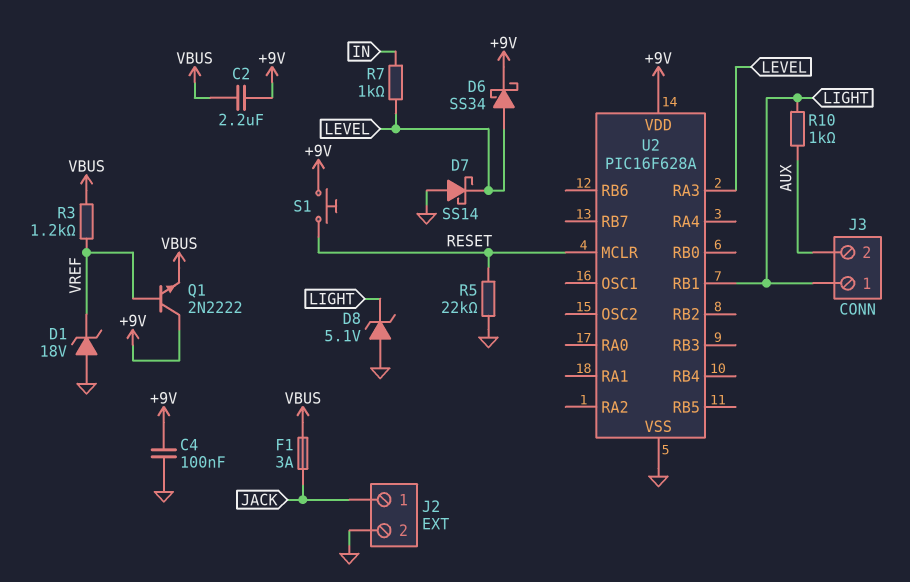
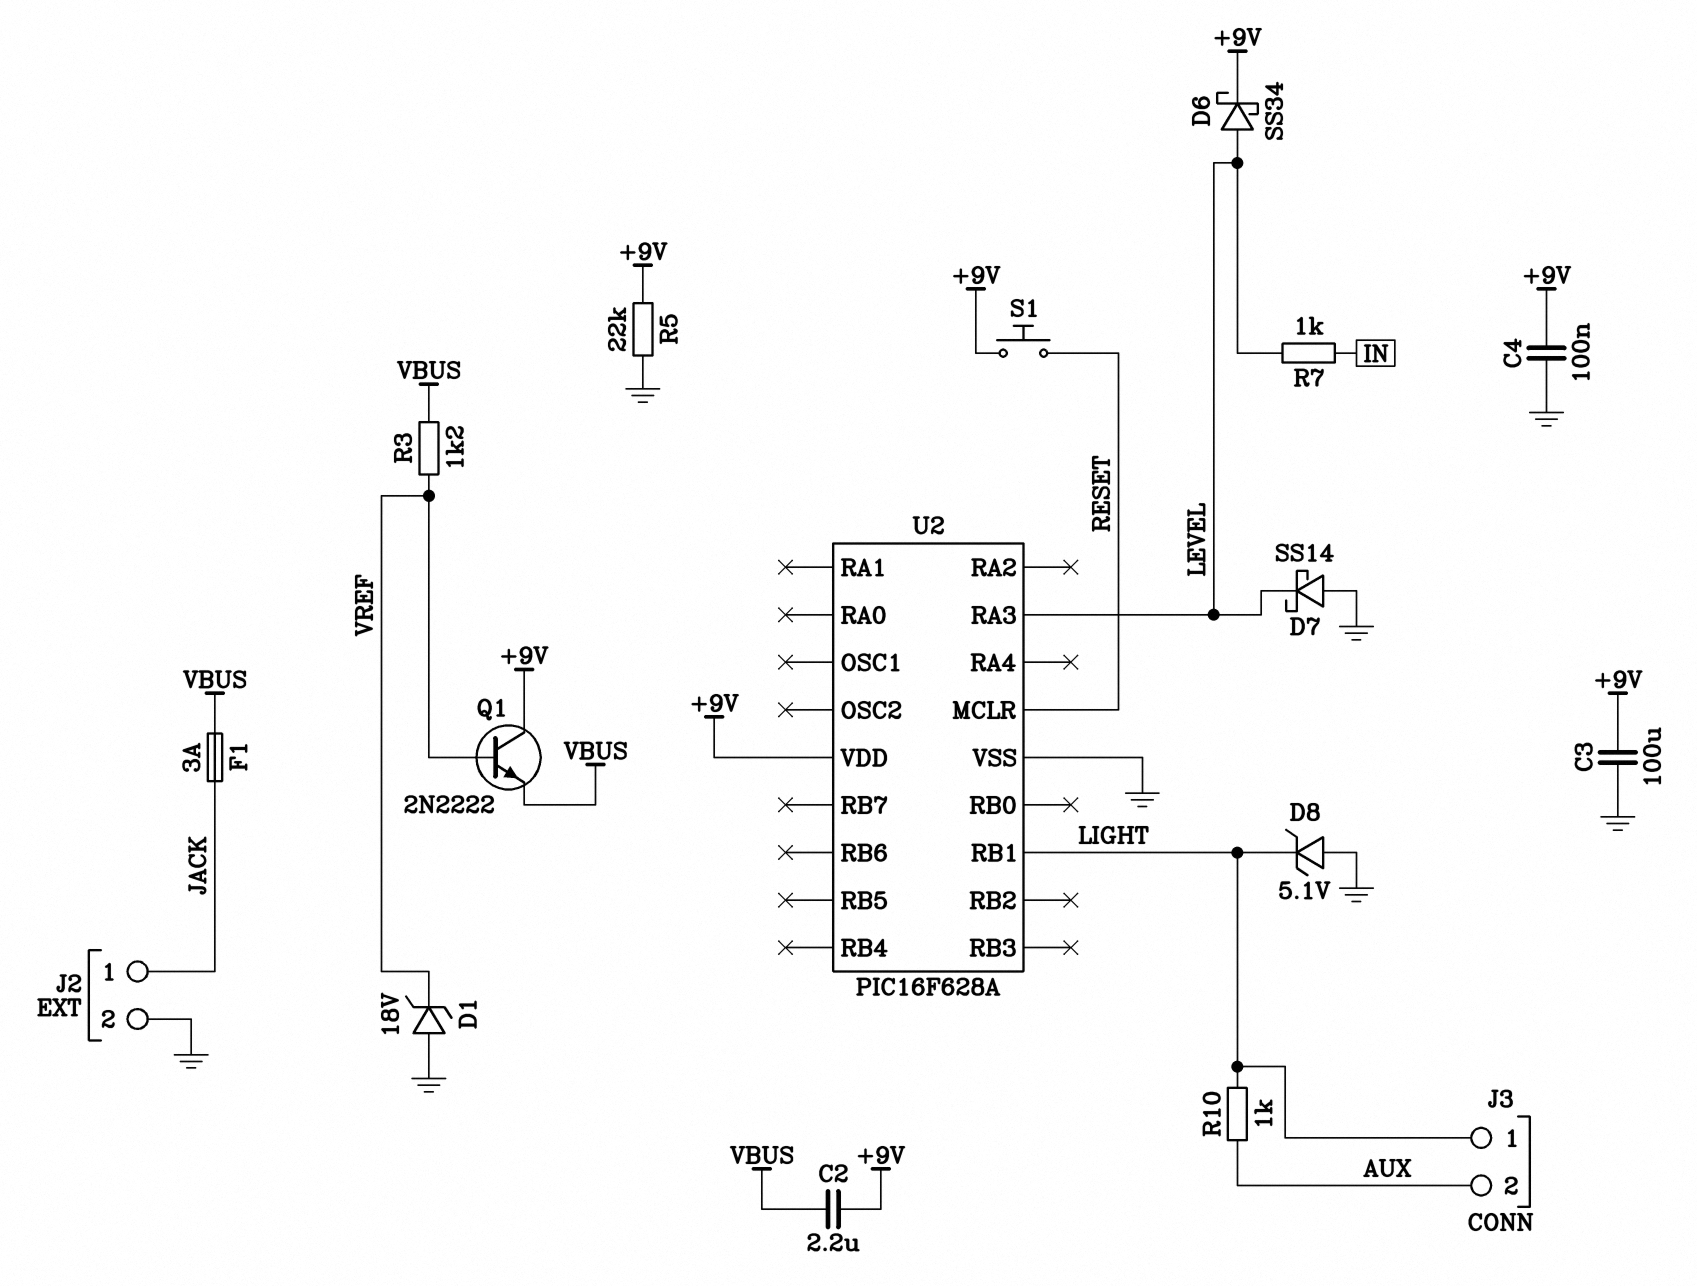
C3: none -> 100uF (+9V, GND)
R5: 22k (GND, RESET) -> 22k (+9V, GND)

